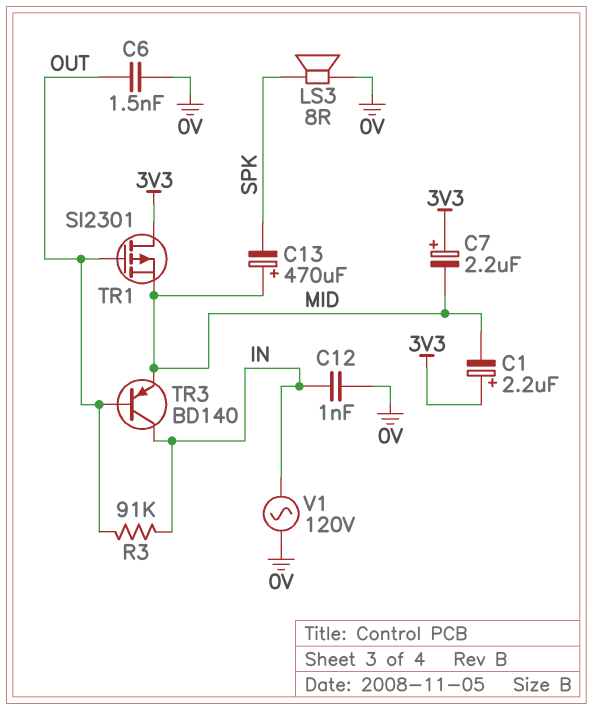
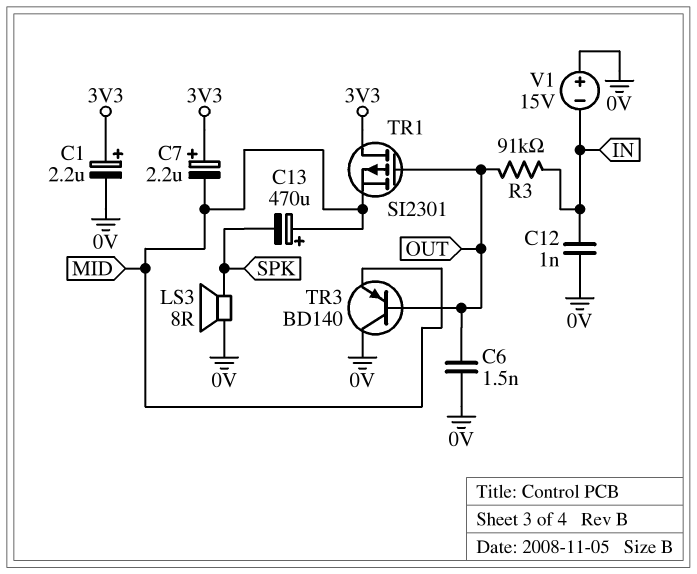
C1: 2.2uF (plus 3V3, minus MID) -> 2.2uF (plus 3V3, minus 0V)
TR3: PNP BD140 (B OUT, C IN, E MID) -> PNP BD140 (B OUT, C 0V, E MID)
V1: AC 120V (0V, IN) -> 15V (plus 0V, minus IN)

